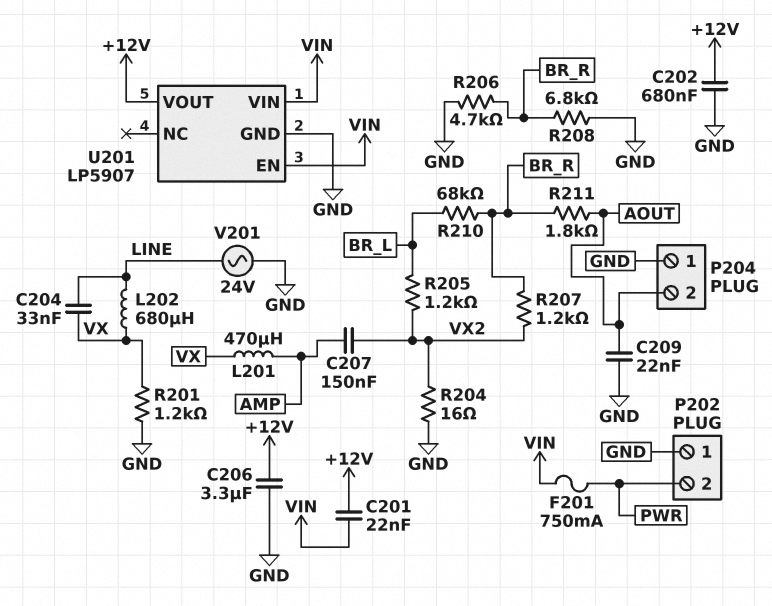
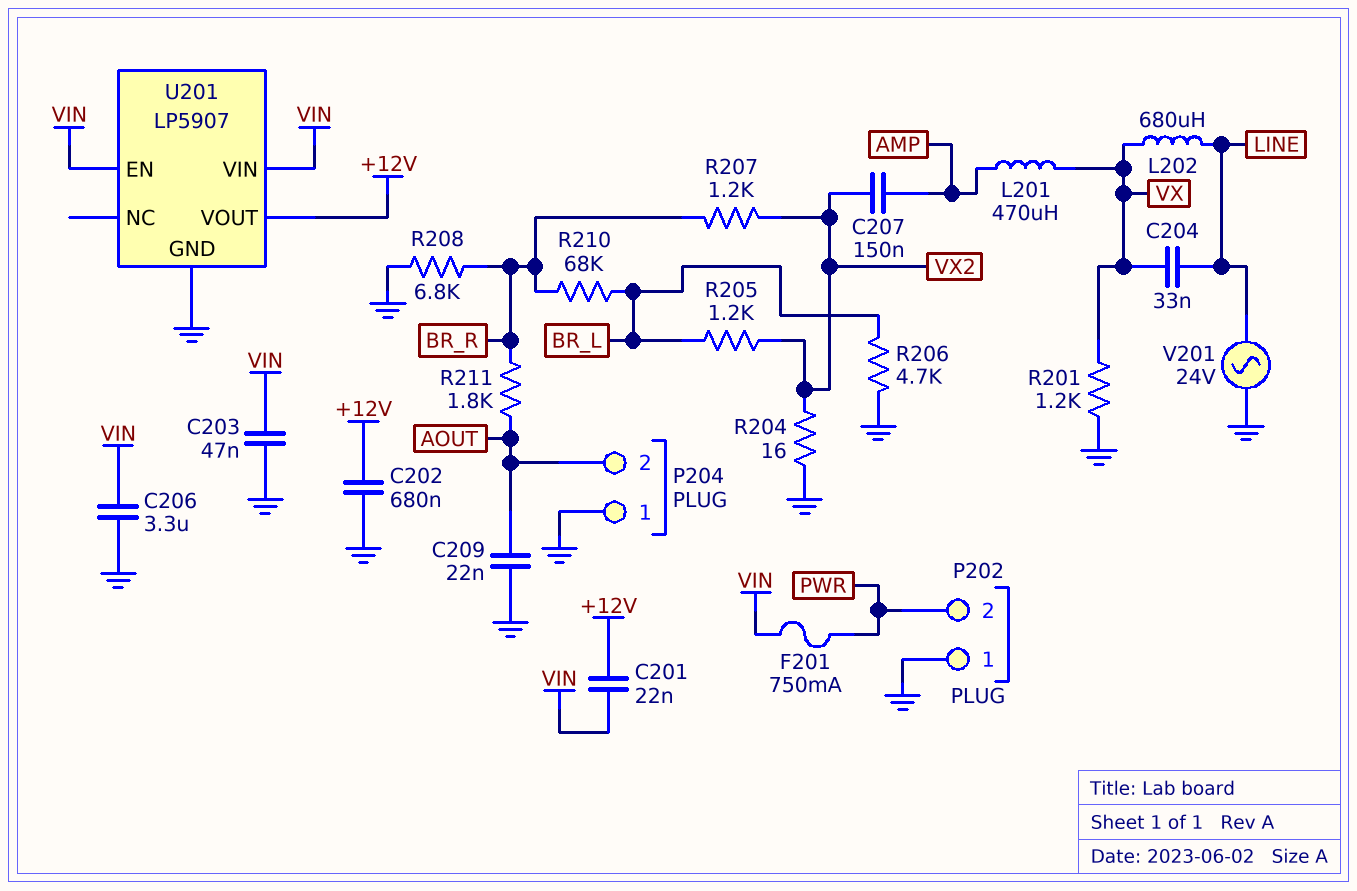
C203: none -> 47nF (GND, VIN)
C206: 3.3uF (+12V, GND) -> 3.3uF (GND, VIN)
R206: 4.7k (BR_R, GND) -> 4.7k (BR_L, GND)

